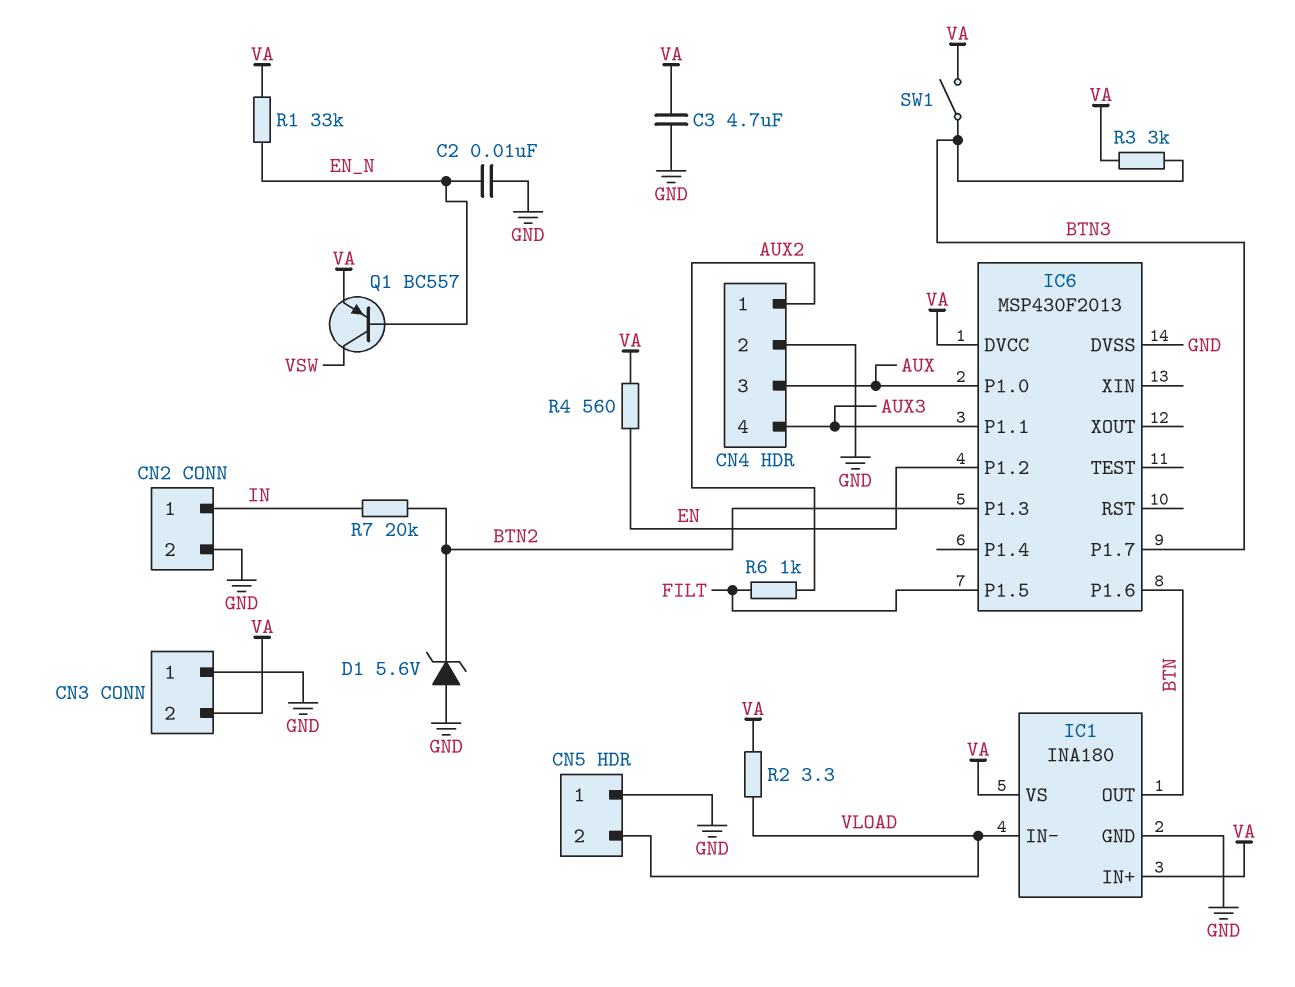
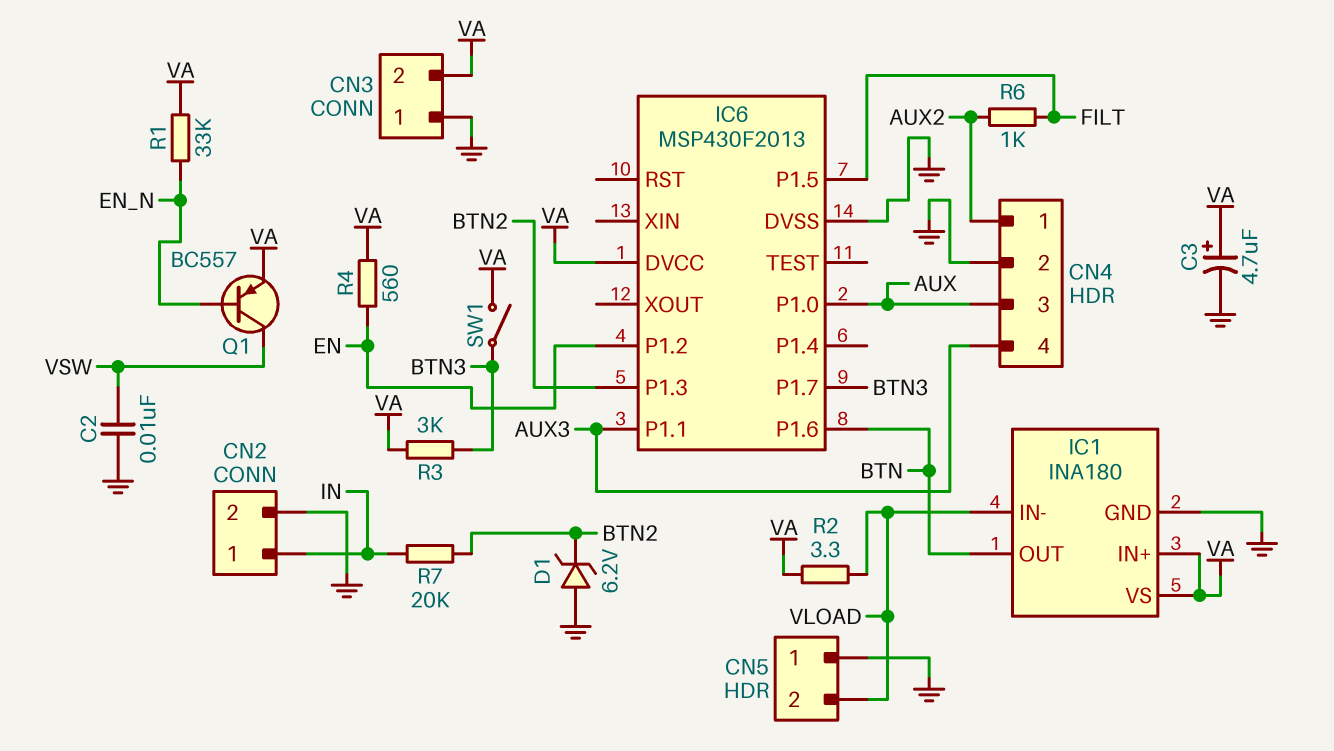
C2: 10nF (EN_N, GND) -> 10nF (GND, VSW)
C3: 4.7uF (GND, VA) -> 4.7uF (plus VA, minus GND)
D1: zener 5.6V (A GND, K BTN2) -> zener 6.2V (A GND, K BTN2)

